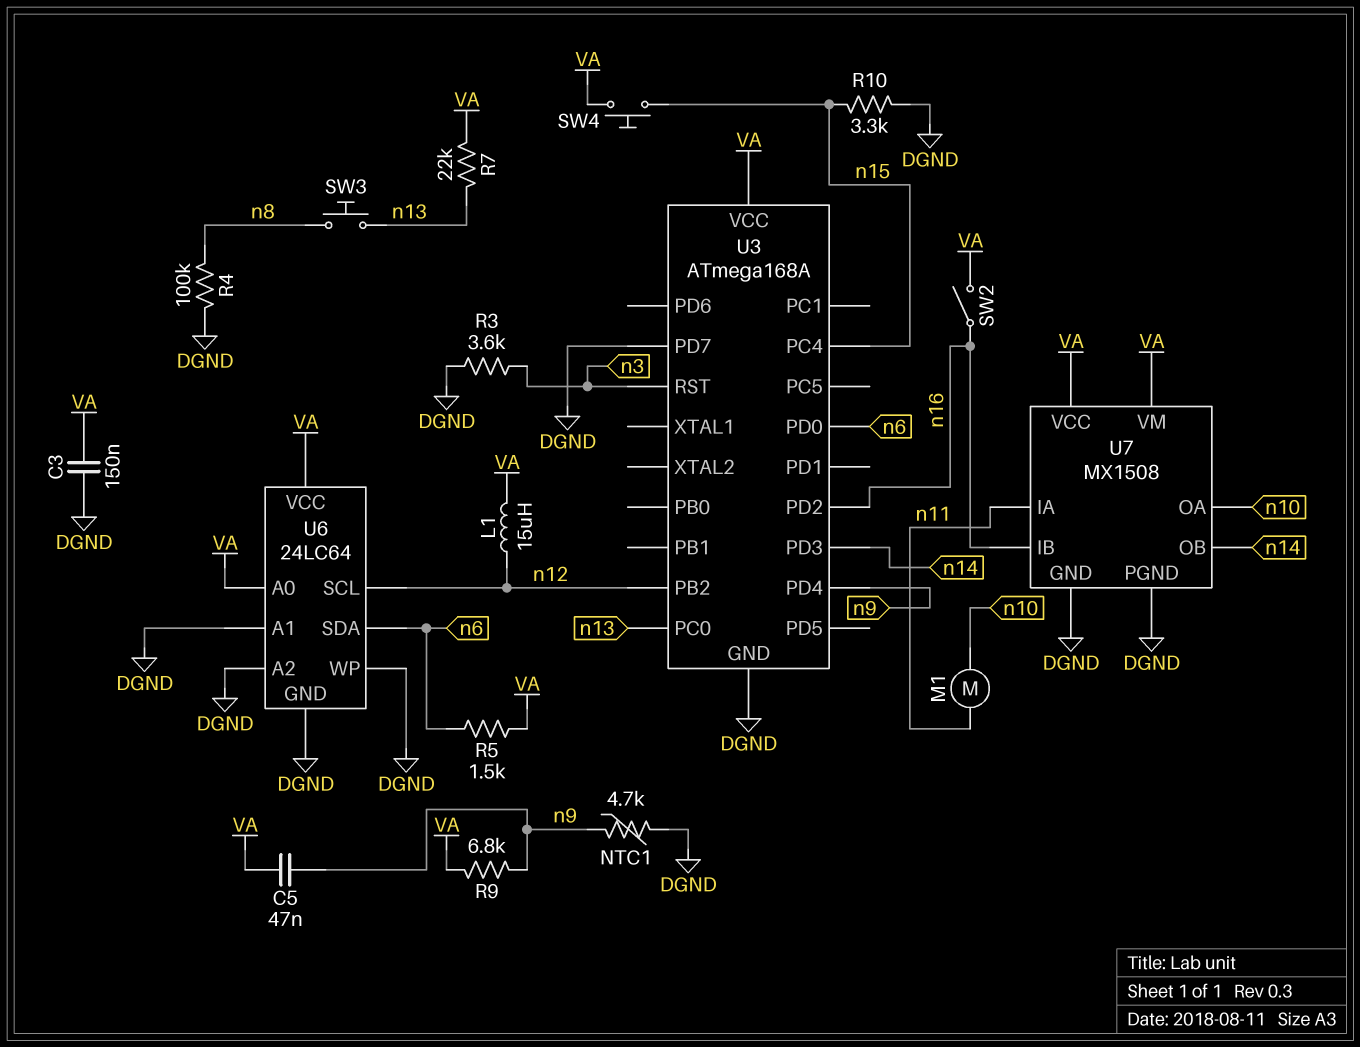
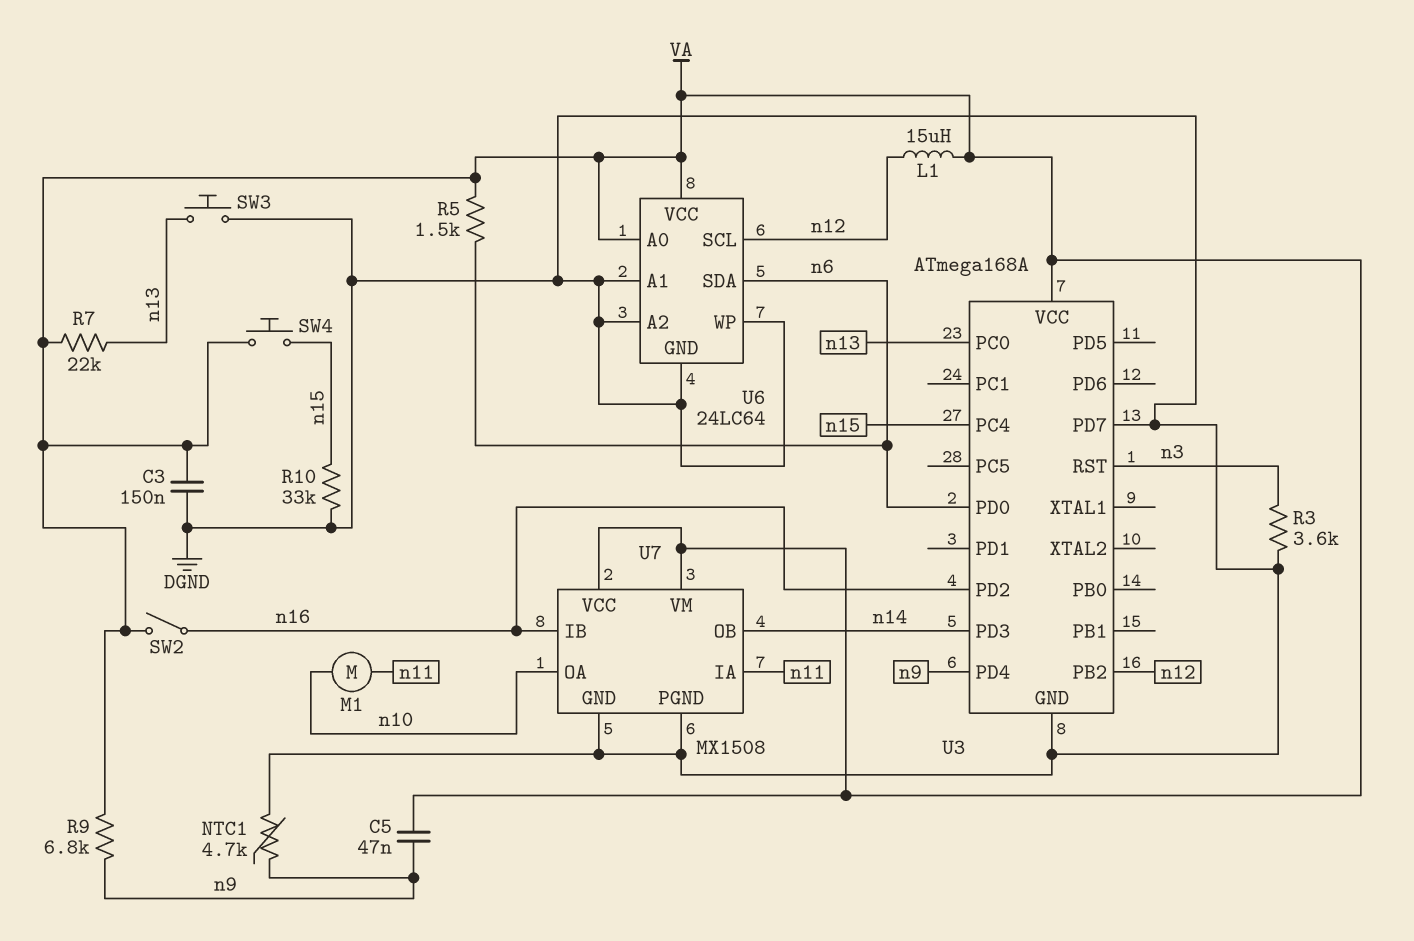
R4: 100k (DGND, n8) -> none
R10: 3.3k (DGND, n15) -> 33k (DGND, n15)
SW3: button (n8, n13) -> button (DGND, n13)

